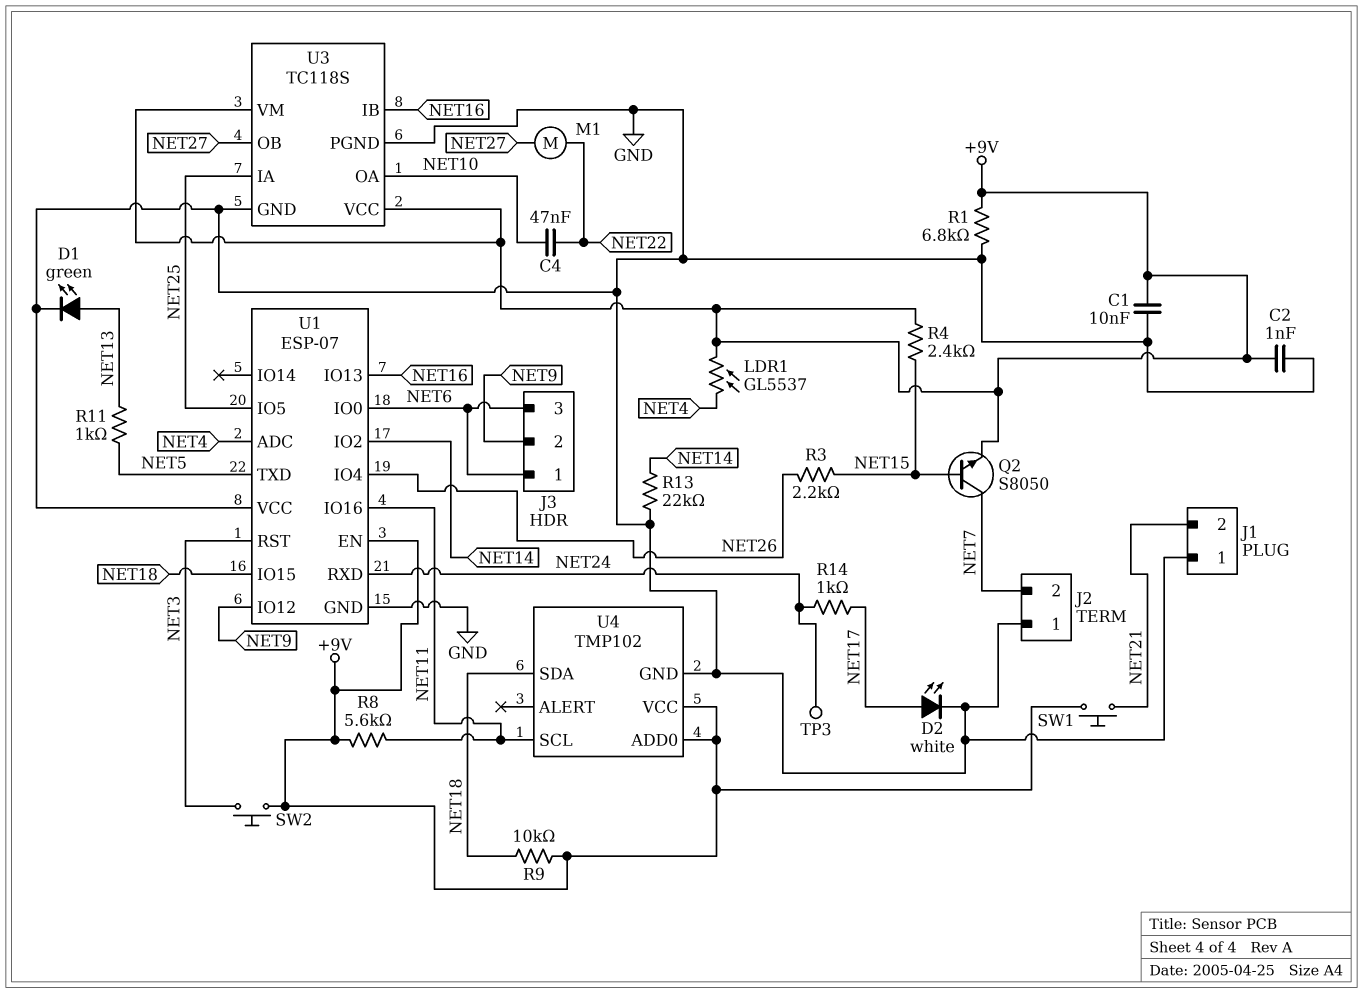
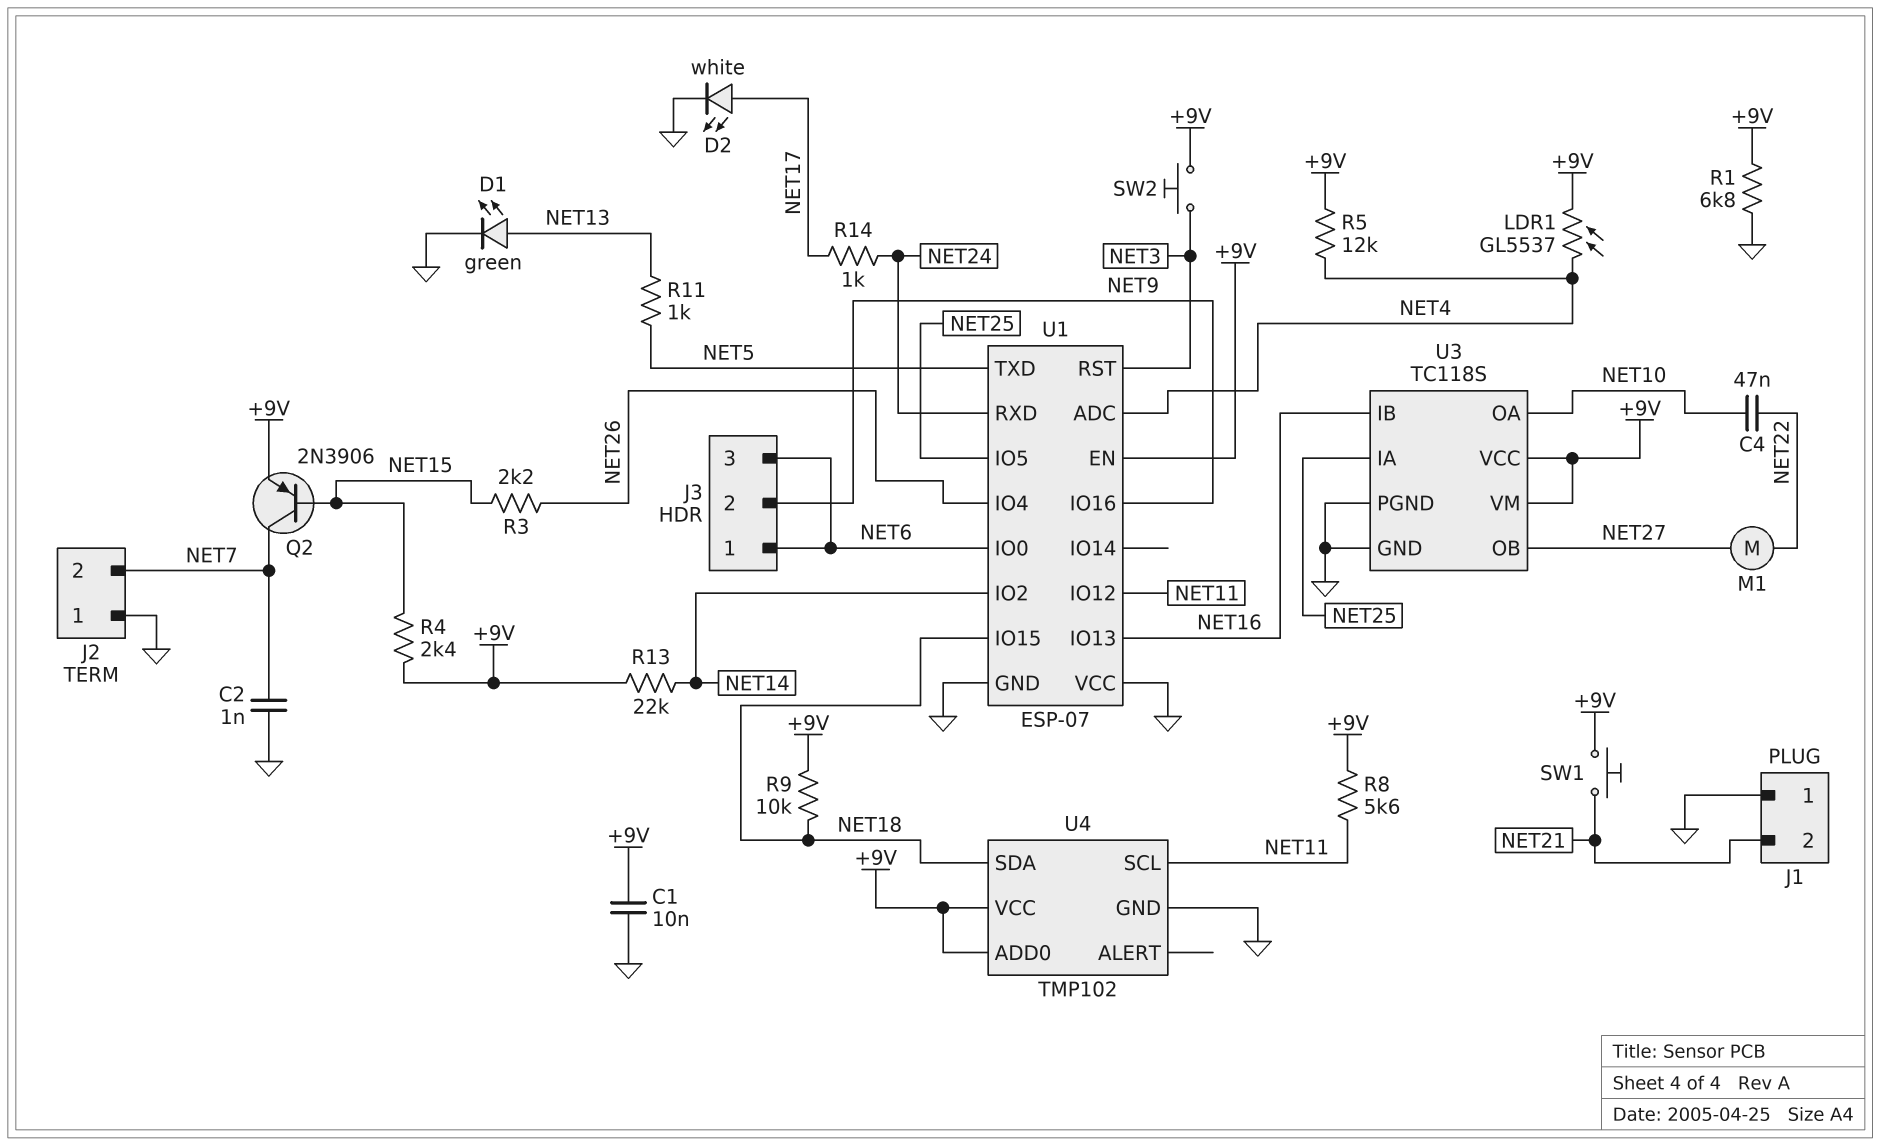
C2: 1nF (+9V, GND) -> 1nF (GND, NET7)
Q2: NPN S8050 (B NET15, C NET7, E +9V) -> PNP 2N3906 (B NET15, C NET7, E +9V)
R5: none -> 12k (+9V, NET4)
R13: 22k (GND, NET14) -> 22k (+9V, NET14)
TP3: test point (NET24) -> none
U1 pin IO12: NET9 -> NET11
U1 pin IO16: NET11 -> NET9

